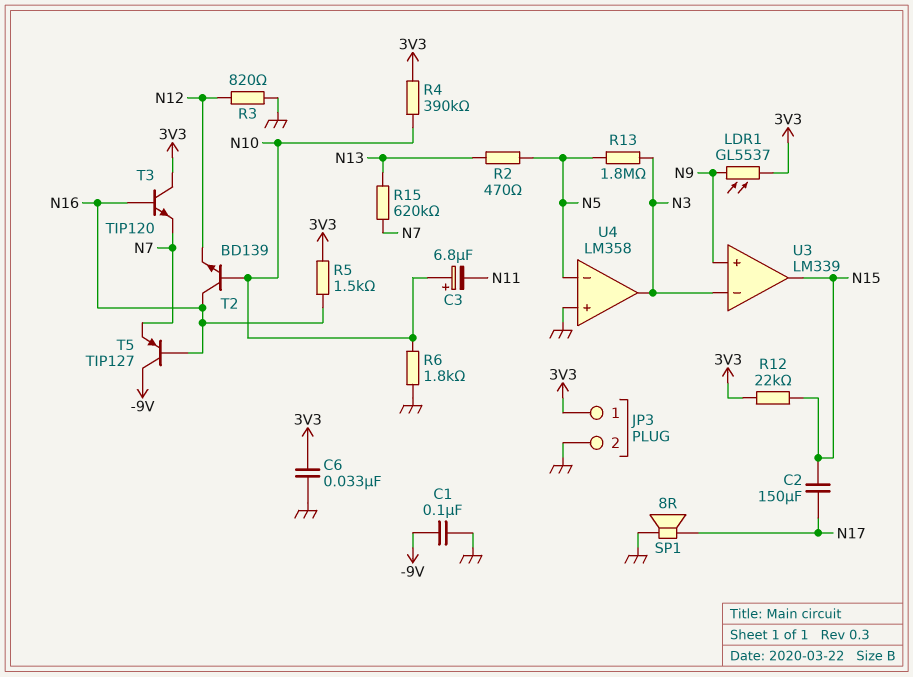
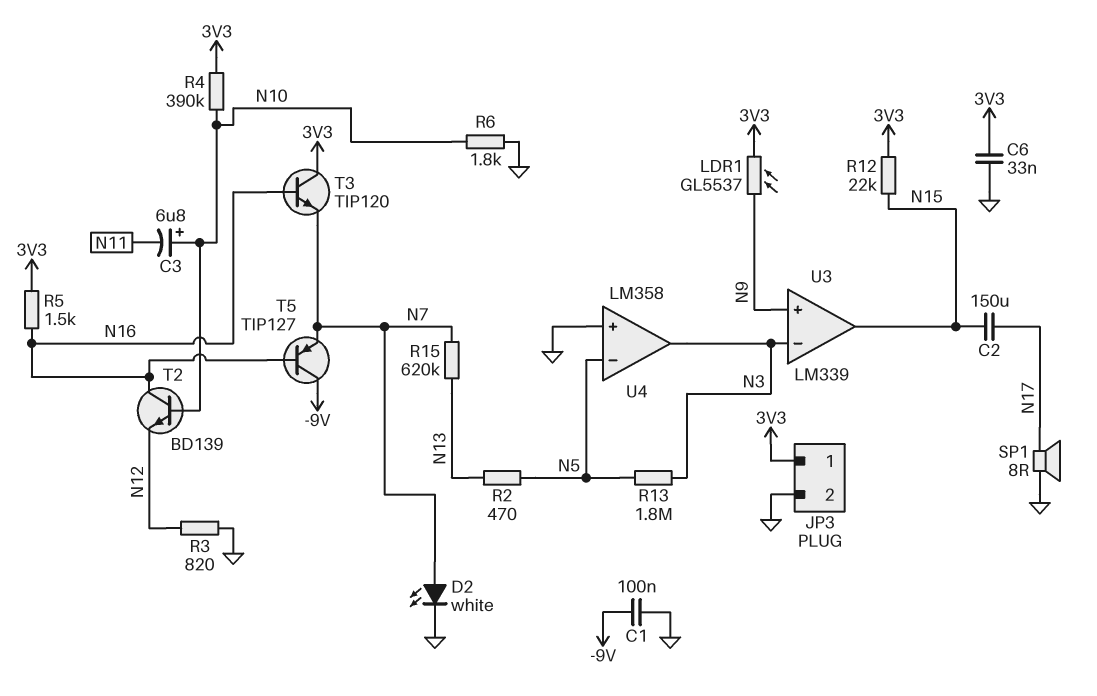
D2: none -> LED white (A N7, K GND)

